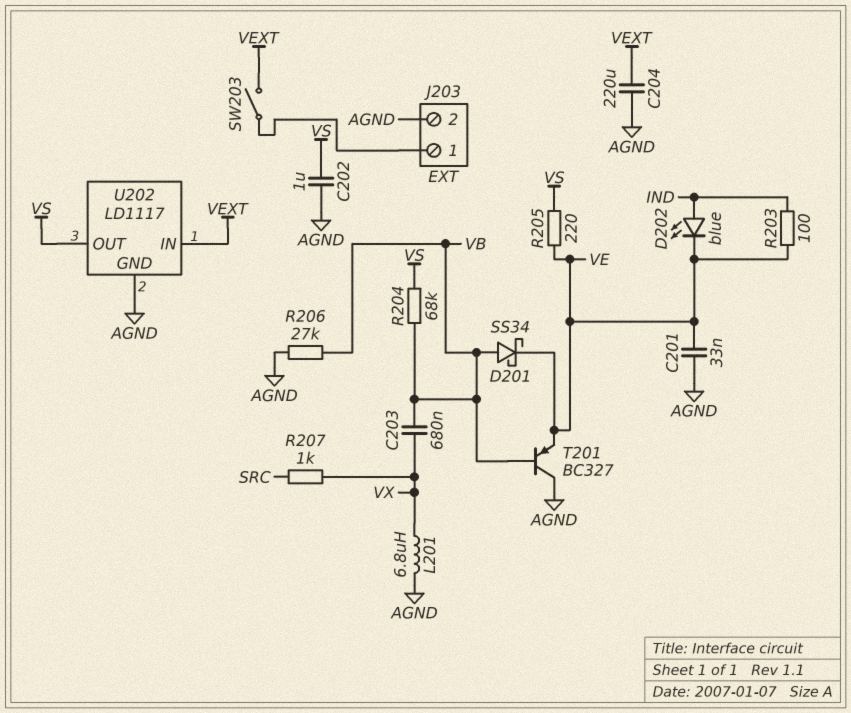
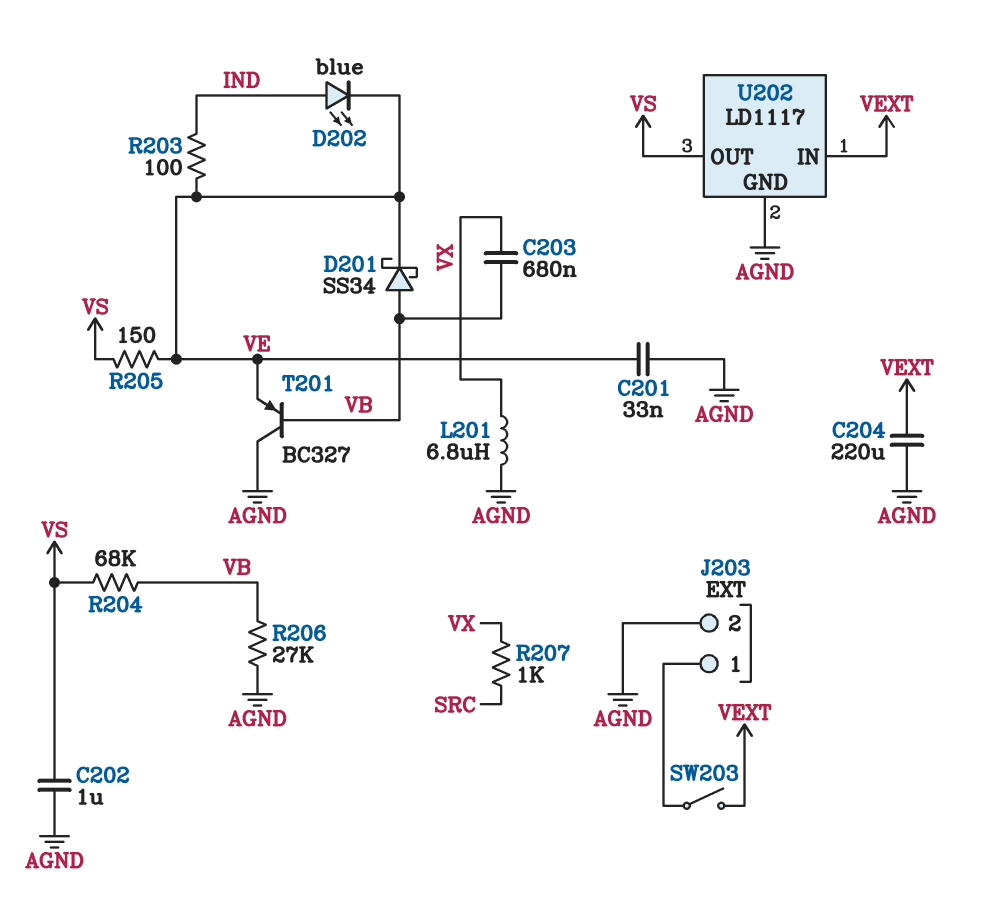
R205: 220 (VE, VS) -> 150 (VE, VS)

